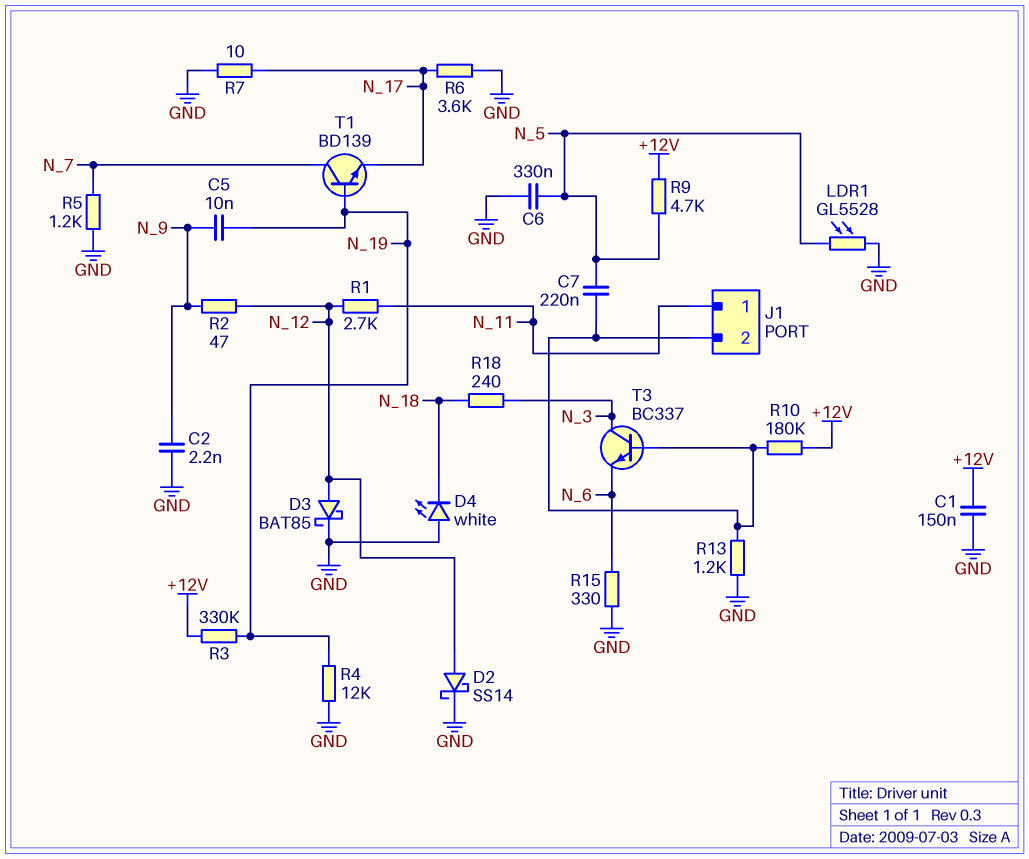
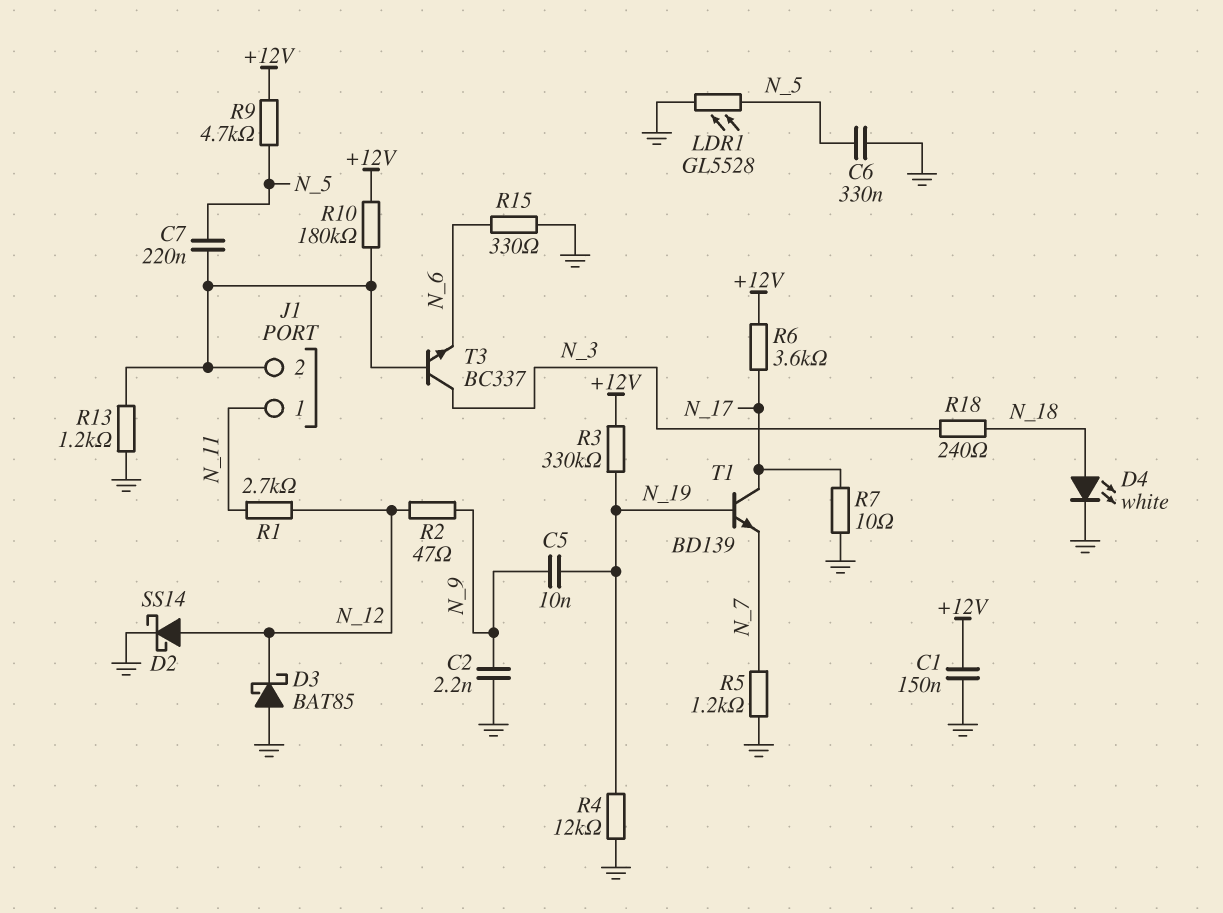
D3: schottky BAT85 (A N_12, K GND) -> schottky BAT85 (A GND, K N_12)
D4: LED white (A GND, K N_18) -> LED white (A N_18, K GND)
R6: 3.6k (GND, N_17) -> 3.6k (+12V, N_17)
T1: NPN BD139 (B N_19, C N_7, E N_17) -> NPN BD139 (B N_19, C N_17, E N_7)

